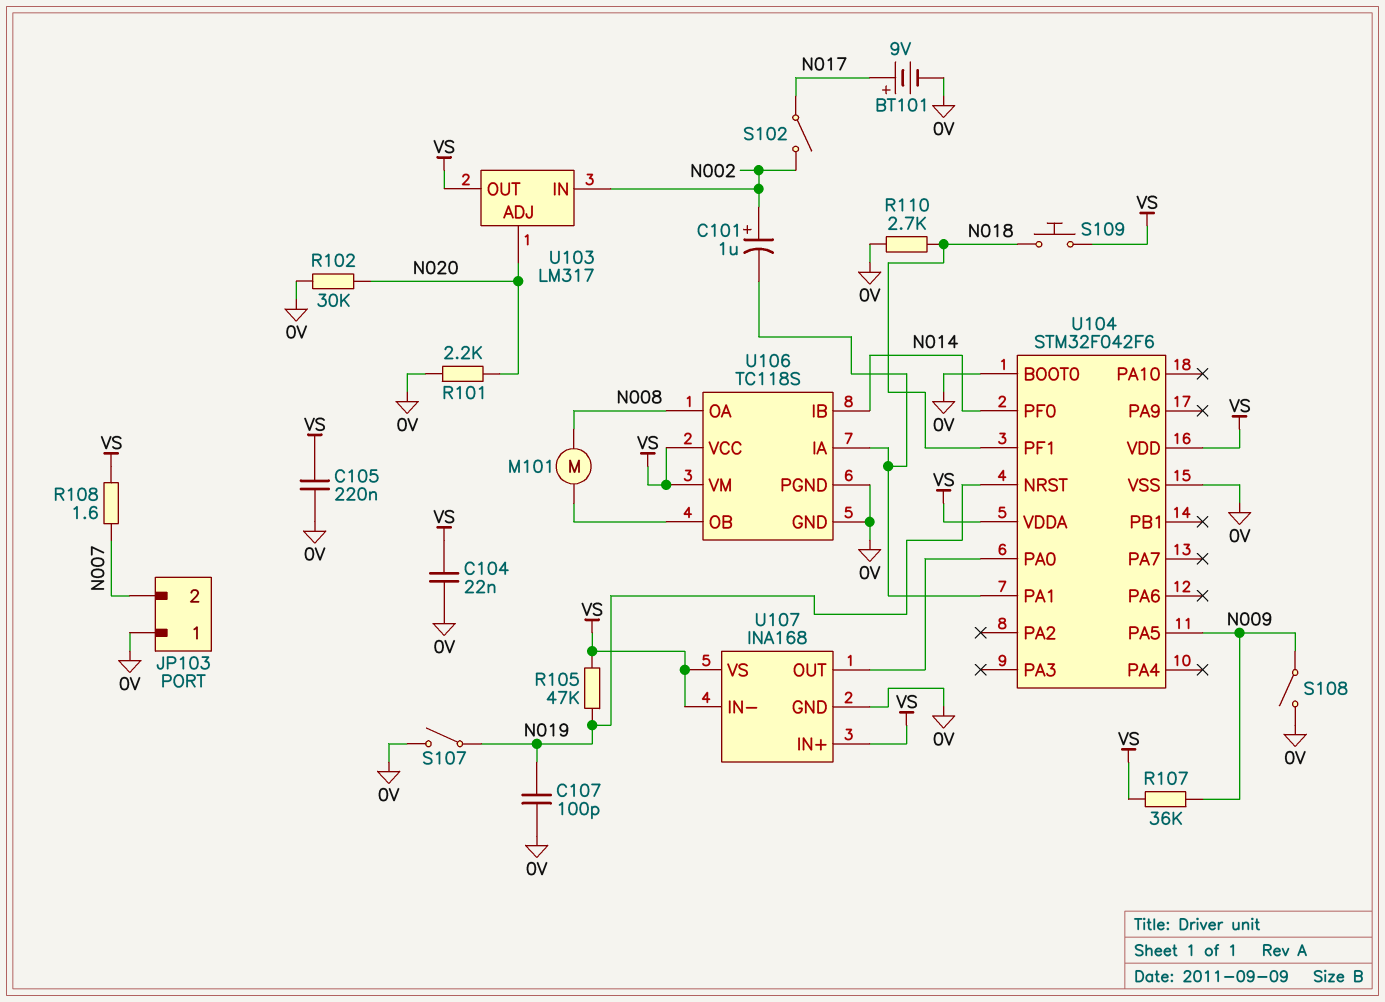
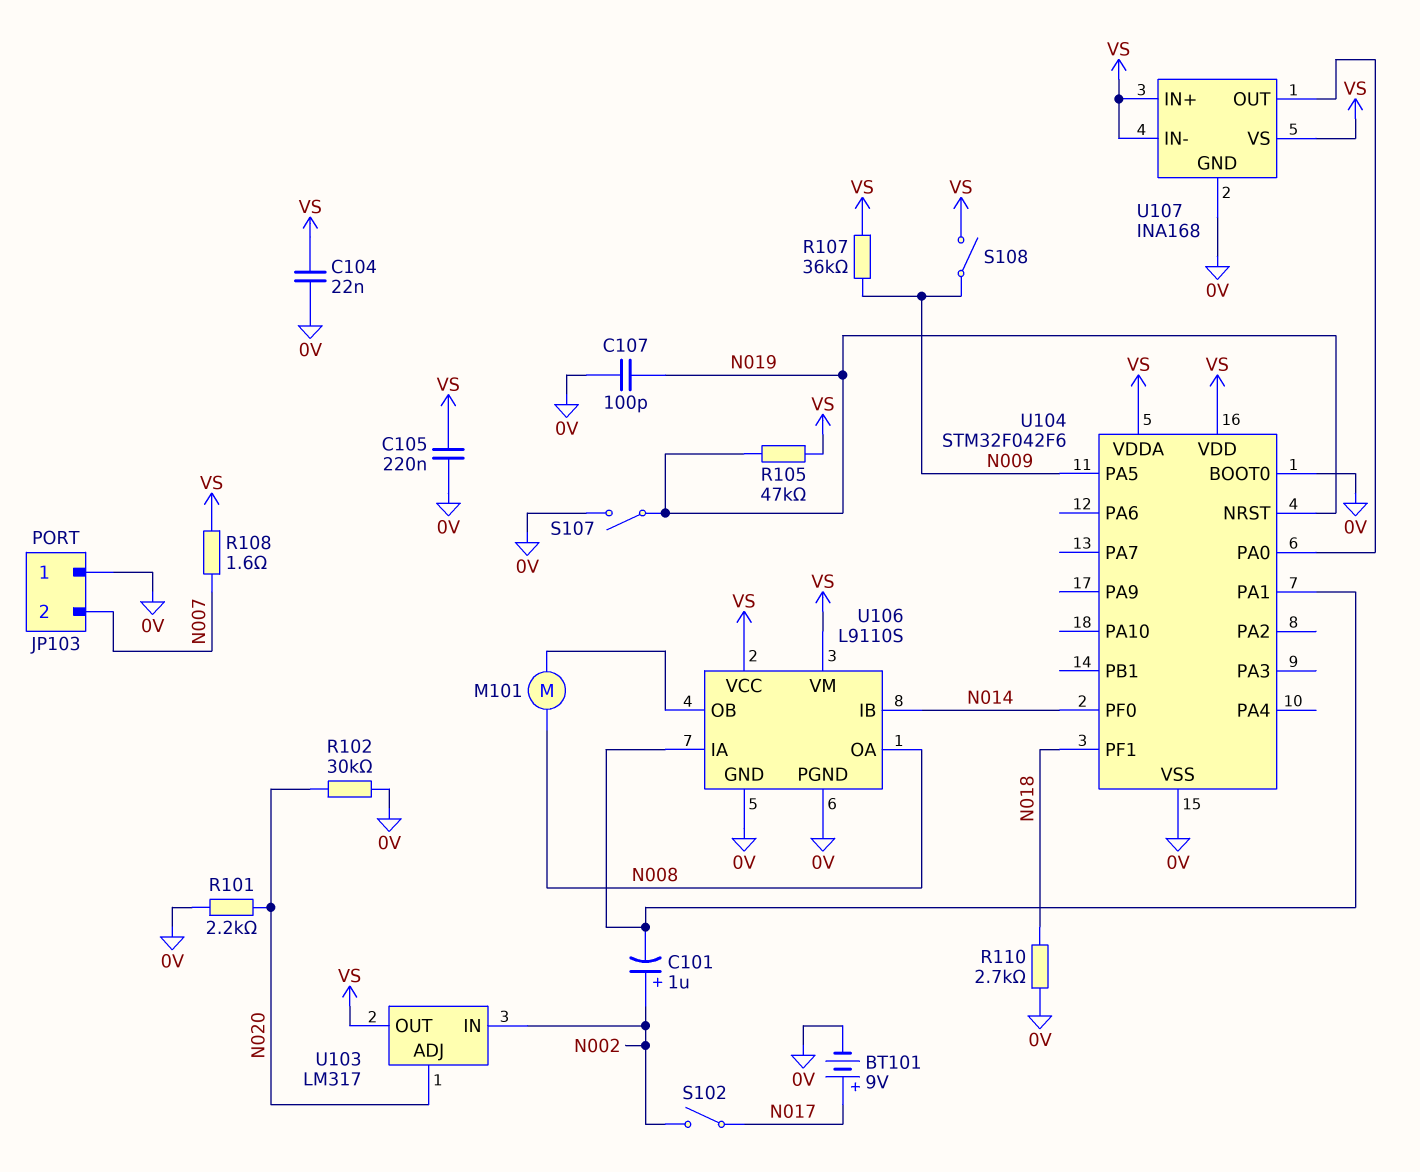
S108: switch (0V, N009) -> switch (N009, VS)
S109: button (N018, VS) -> none
U106: TC118S -> L9110S

